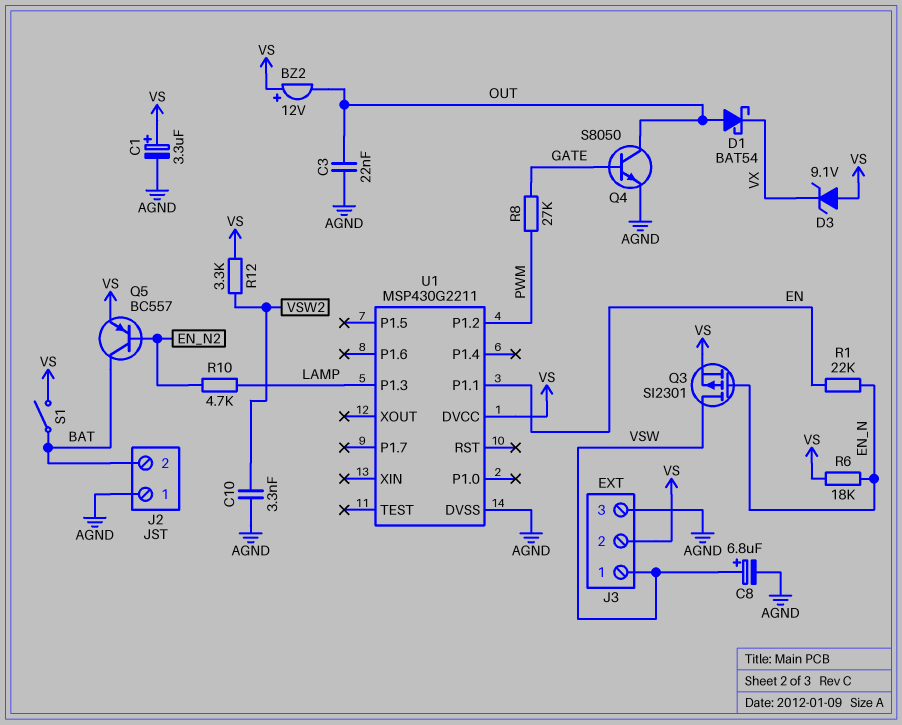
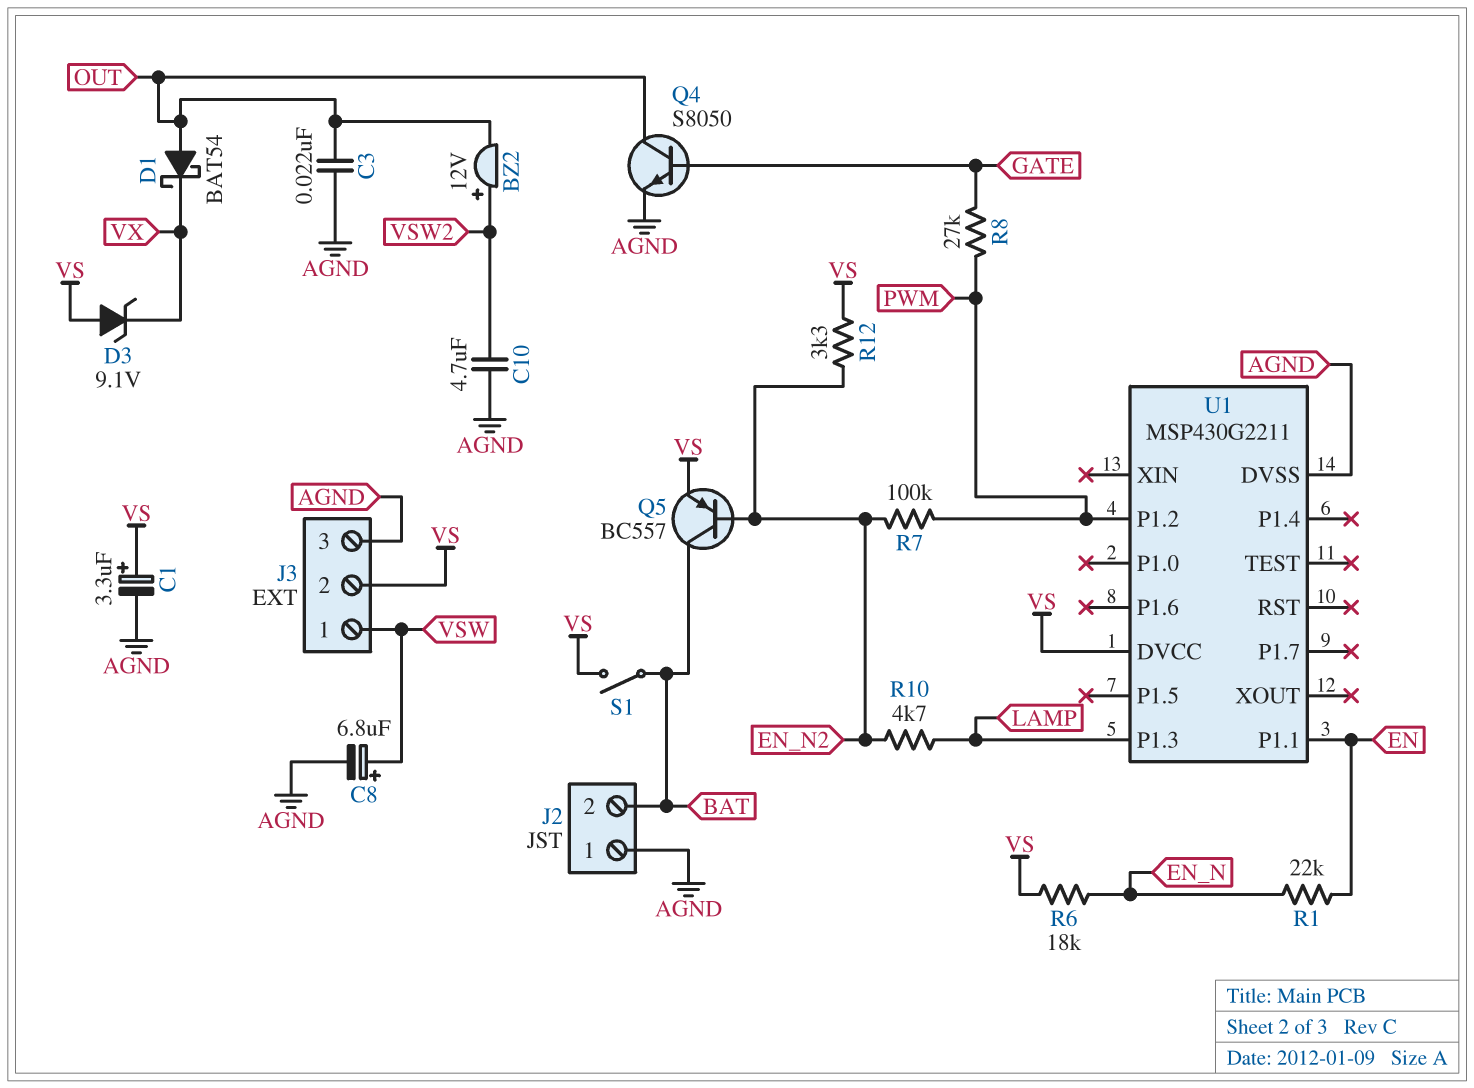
BZ2: buzzer 12V (plus VS, minus OUT) -> buzzer 12V (plus VSW2, minus OUT)
C10: 3.3nF (AGND, VSW2) -> 4.7uF (AGND, VSW2)
Q3: PMOS SI2301 (G EN_N, D VSW, S VS) -> none
R7: none -> 100k (EN_N2, PWM)
R12: 3.3k (VS, VSW2) -> 3.3k (EN_N2, VS)

